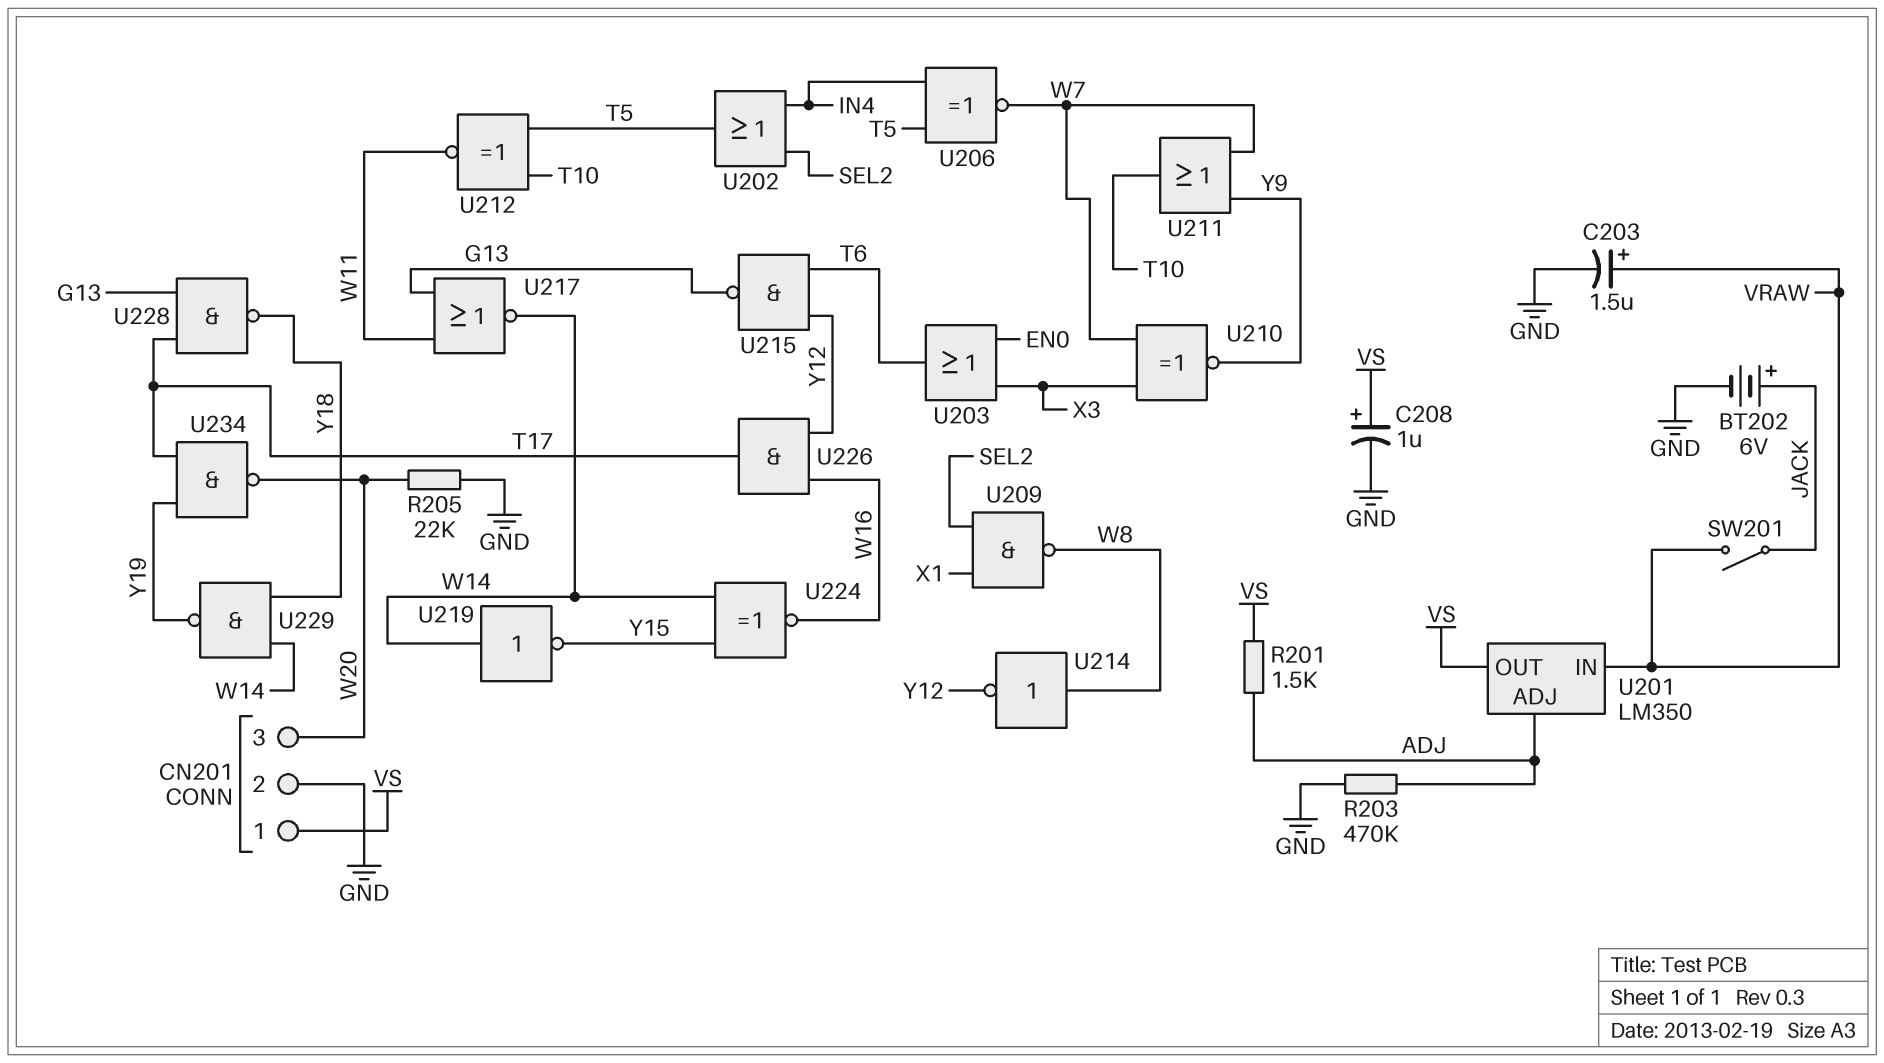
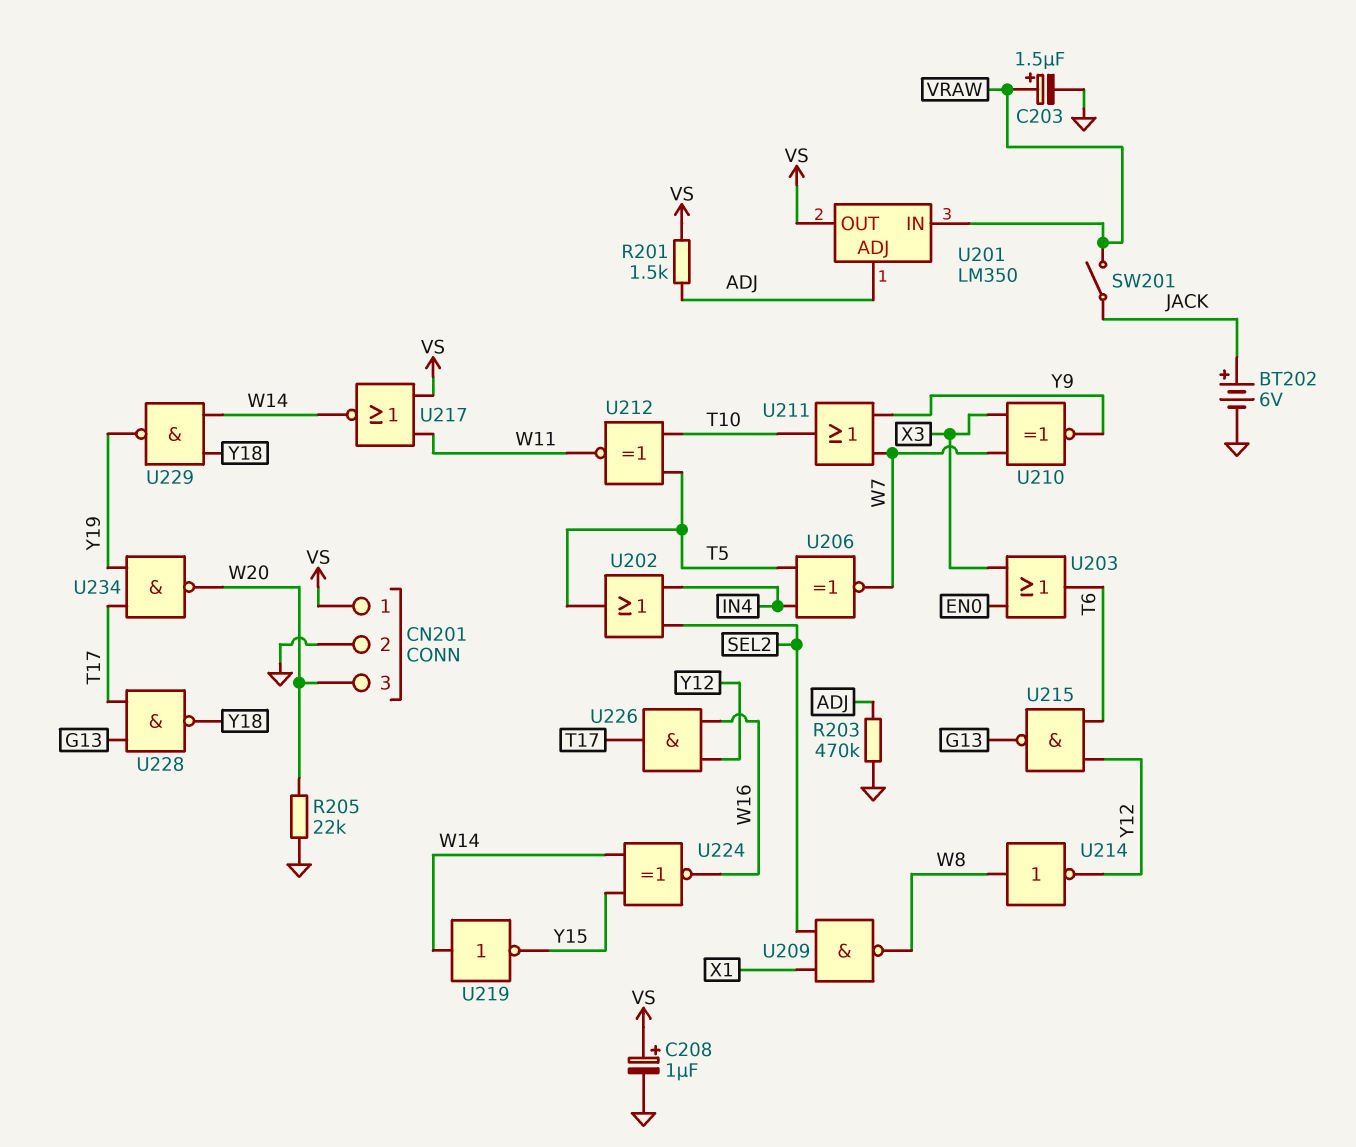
U217: NOR (in G13, in W11, out W14) -> NOR (in VS, in W11, out W14)

